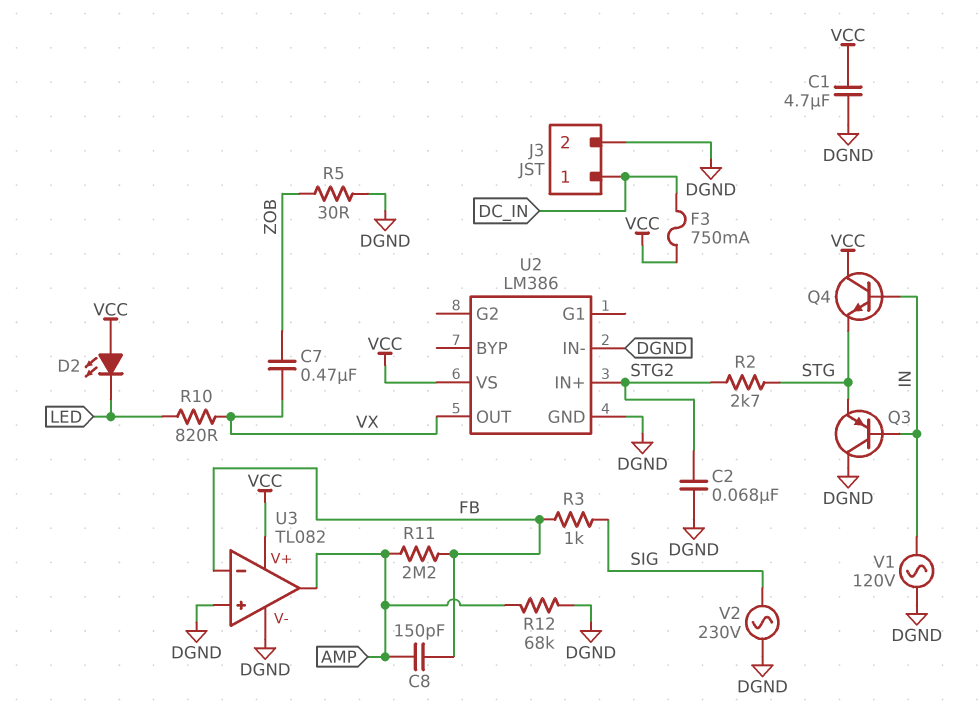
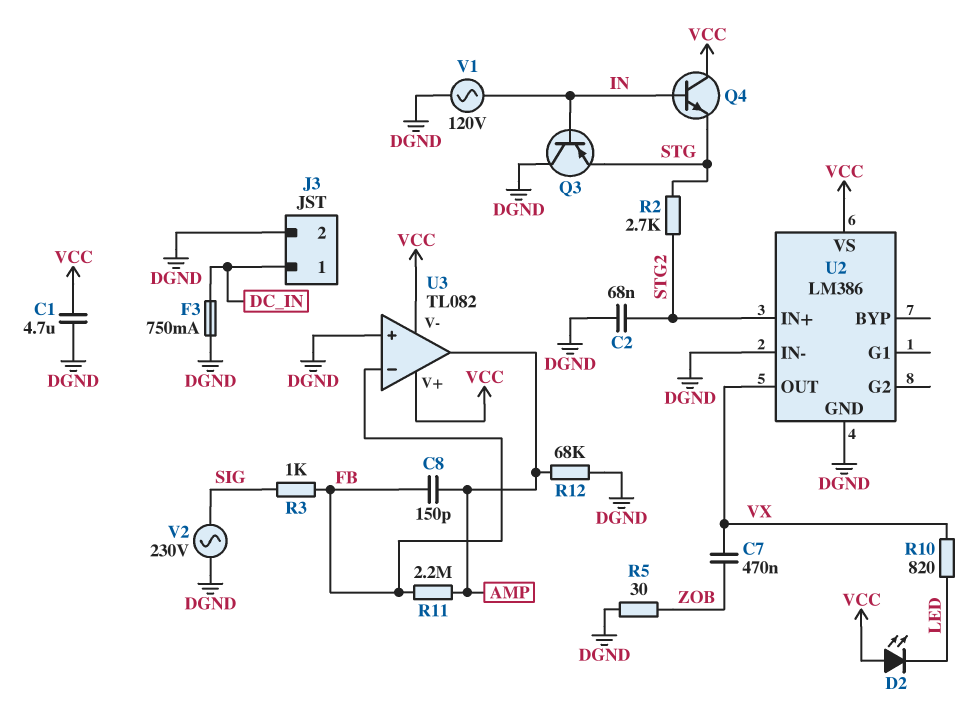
F3: 750mA (DC_IN, VCC) -> 750mA (DC_IN, DGND)
U3 pin V-: DGND -> VCC

